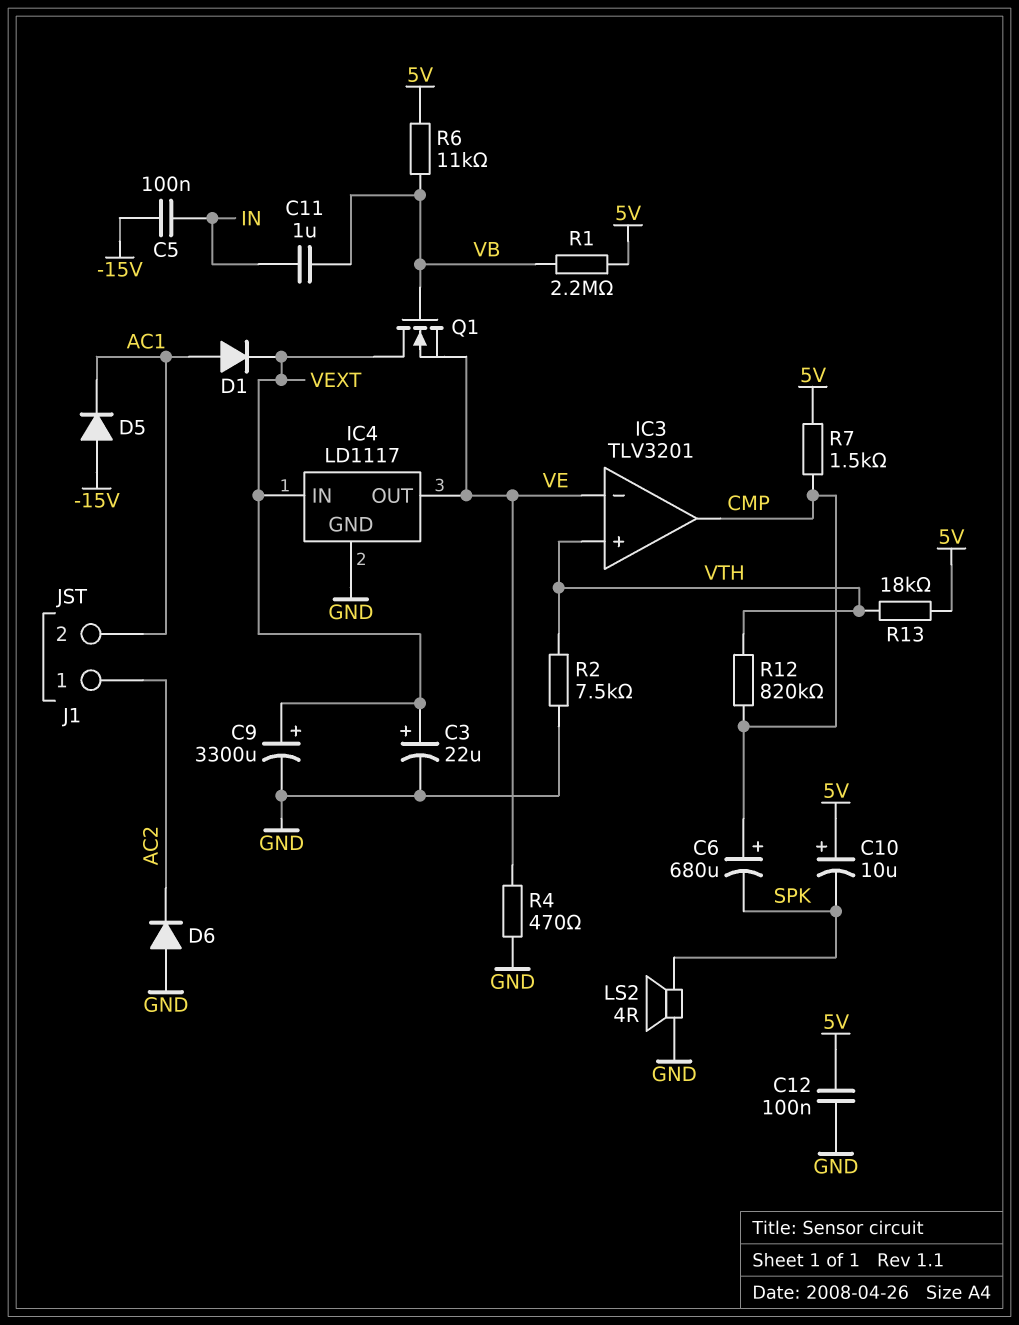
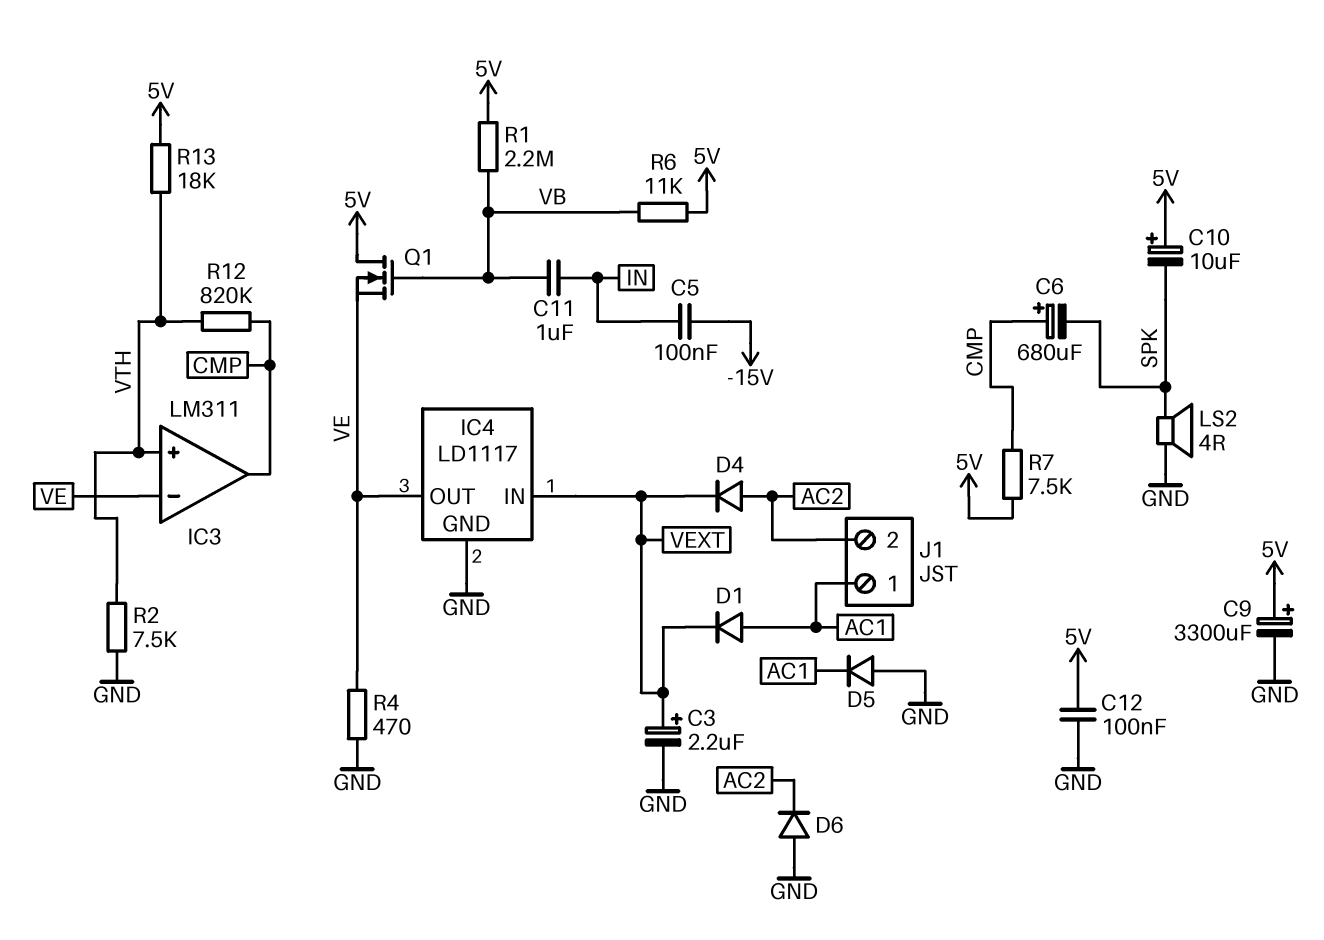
C3: 22uF (plus VEXT, minus GND) -> 2.2uF (plus VEXT, minus GND)
C9: 3300uF (plus VEXT, minus GND) -> 3300uF (plus 5V, minus GND)
D4: none -> diode (A AC2, K VEXT)
D5: diode (A -15V, K AC1) -> diode (A GND, K AC1)
IC3: TLV3201 -> LM311
J1 pin 1: AC2 -> AC1
J1 pin 2: AC1 -> AC2
Q1: NMOS (G VB, D VEXT, S VE) -> NMOS (G VB, D 5V, S VE)
R7: 1.5k (5V, CMP) -> 7.5k (5V, CMP)

